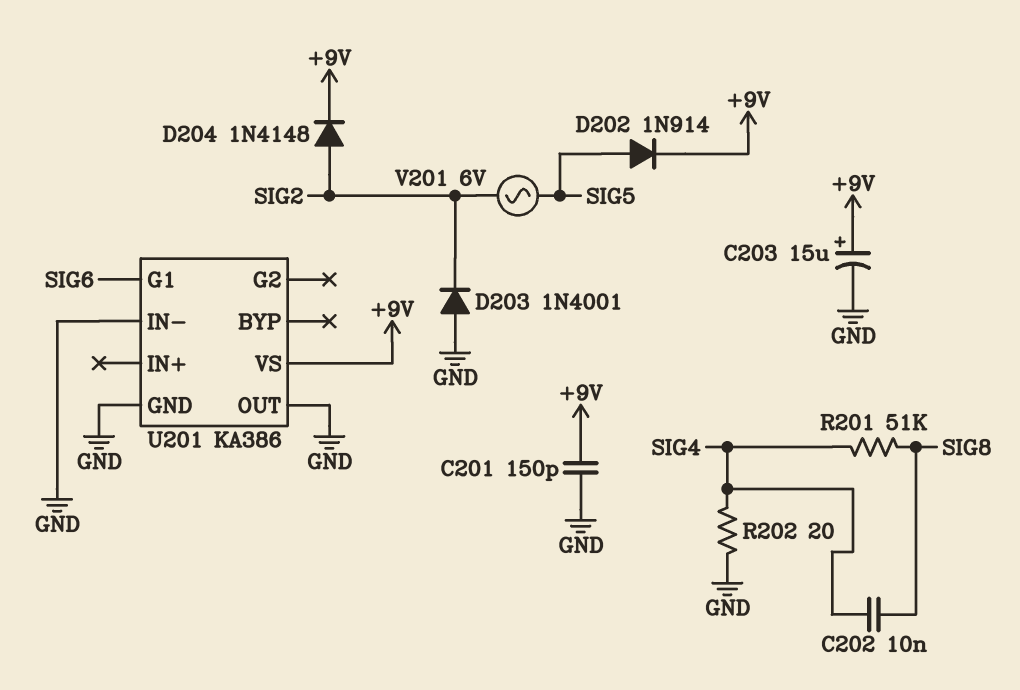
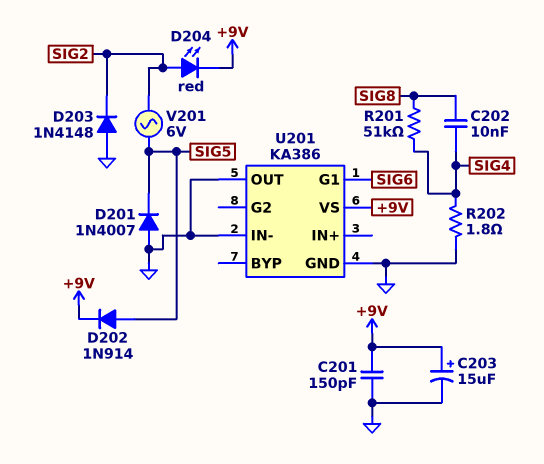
D201: none -> diode 1N4007 (A GND, K SIG5)
D203: diode 1N4001 (A GND, K SIG2) -> diode 1N4148 (A GND, K SIG2)
D204: diode 1N4148 (A SIG2, K +9V) -> LED red (A SIG2, K +9V)
R202: 20 (GND, SIG4) -> 1.8 (GND, SIG4)

